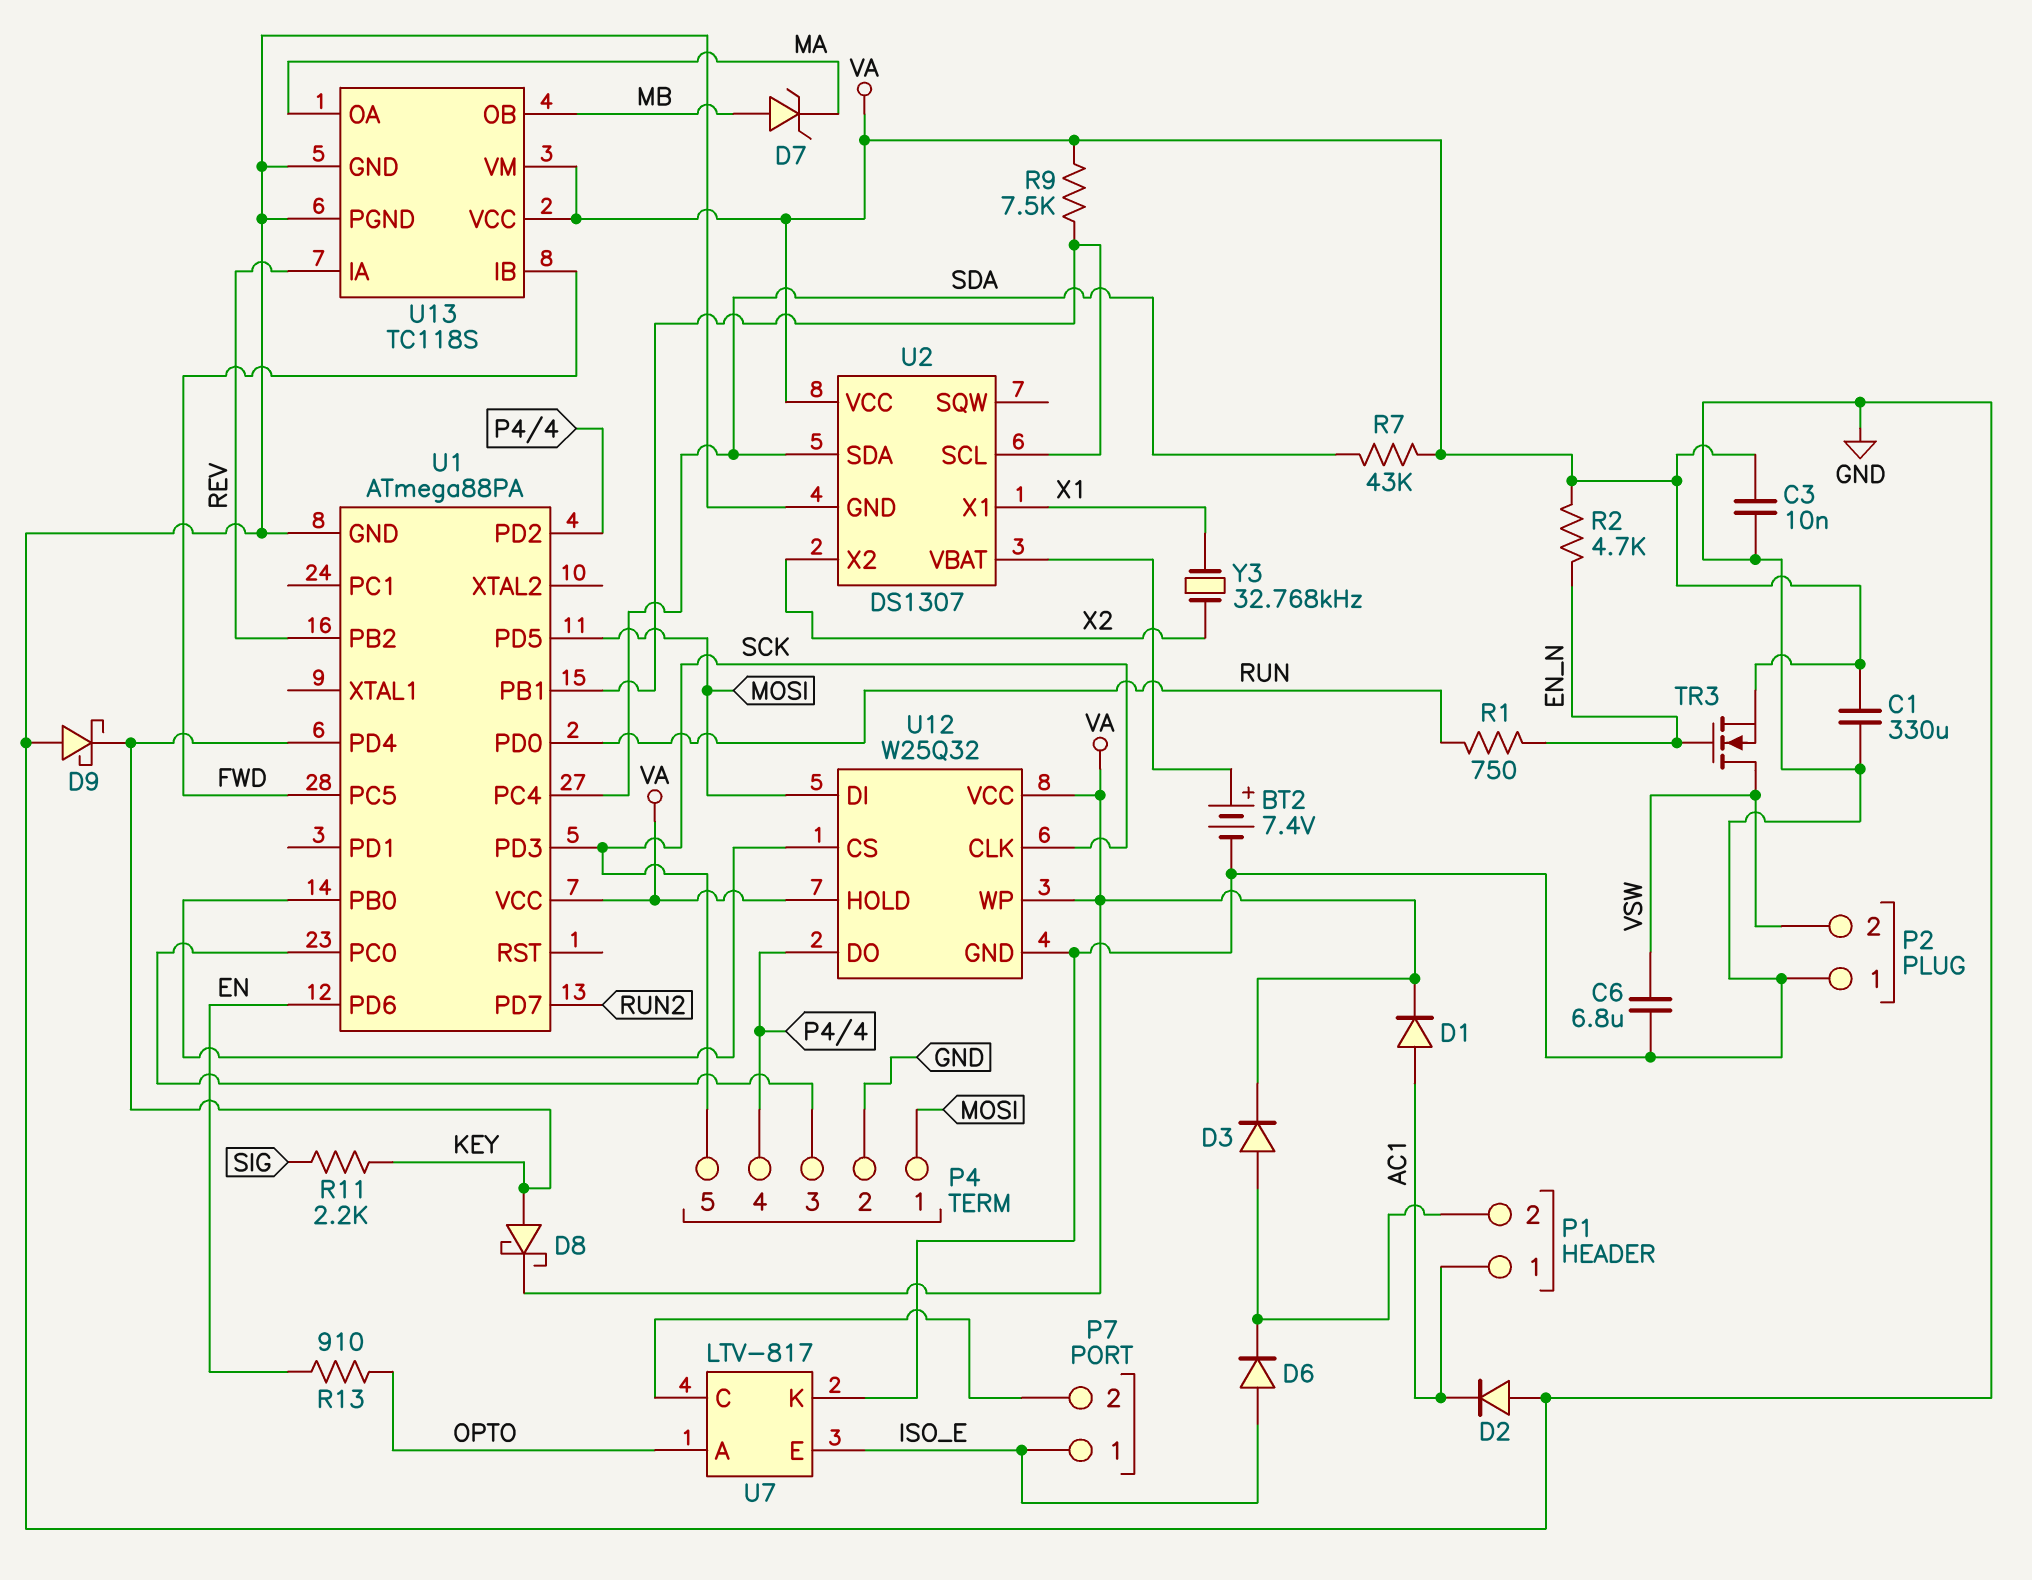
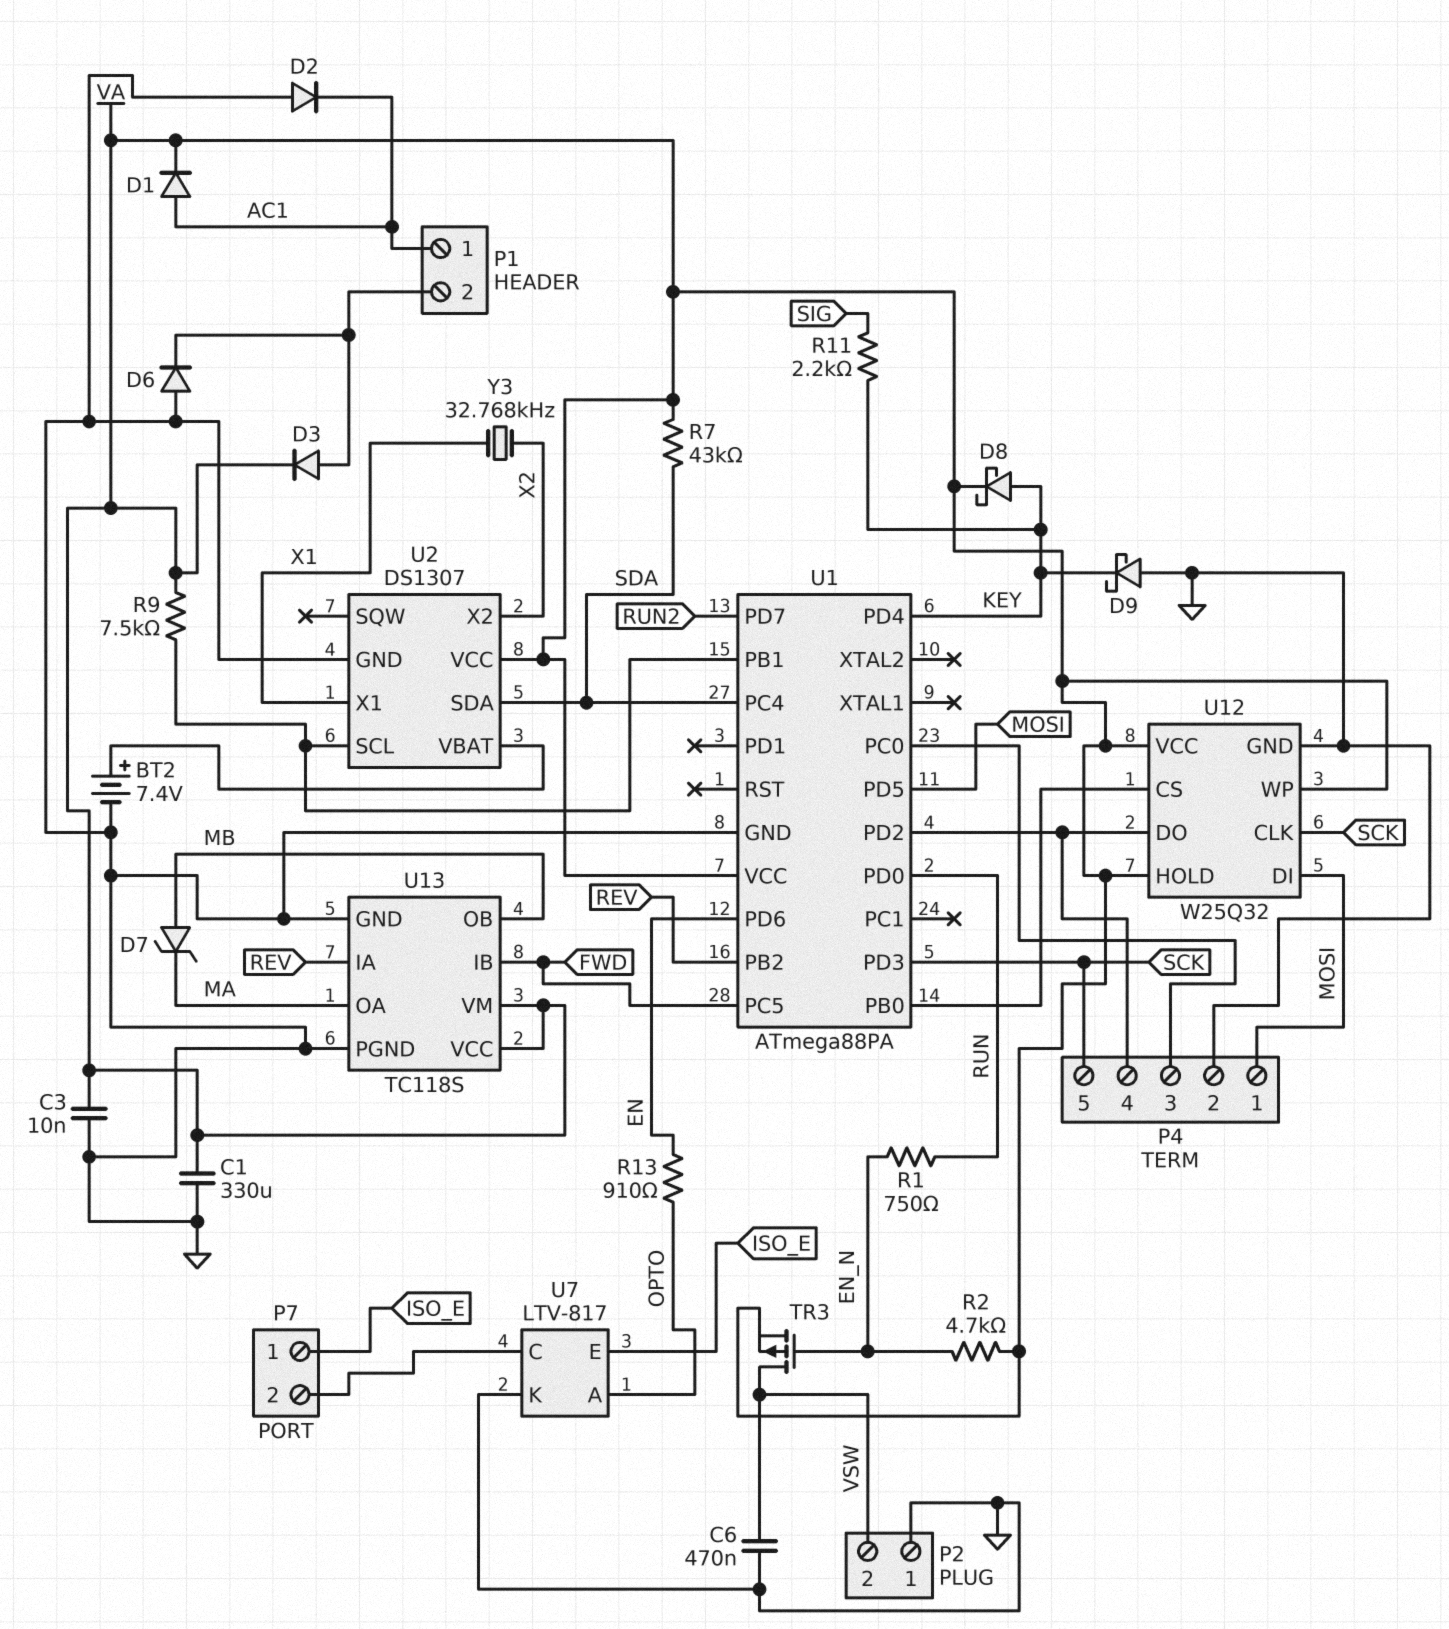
C6: 6.8uF (GND, VSW) -> 470nF (GND, VSW)
D6: diode (A ISO_E, K P1/2) -> diode (A GND, K P1/2)
TR3: NMOS (G EN_N, D VSW, S VA) -> PMOS (G EN_N, D VSW, S VA)

